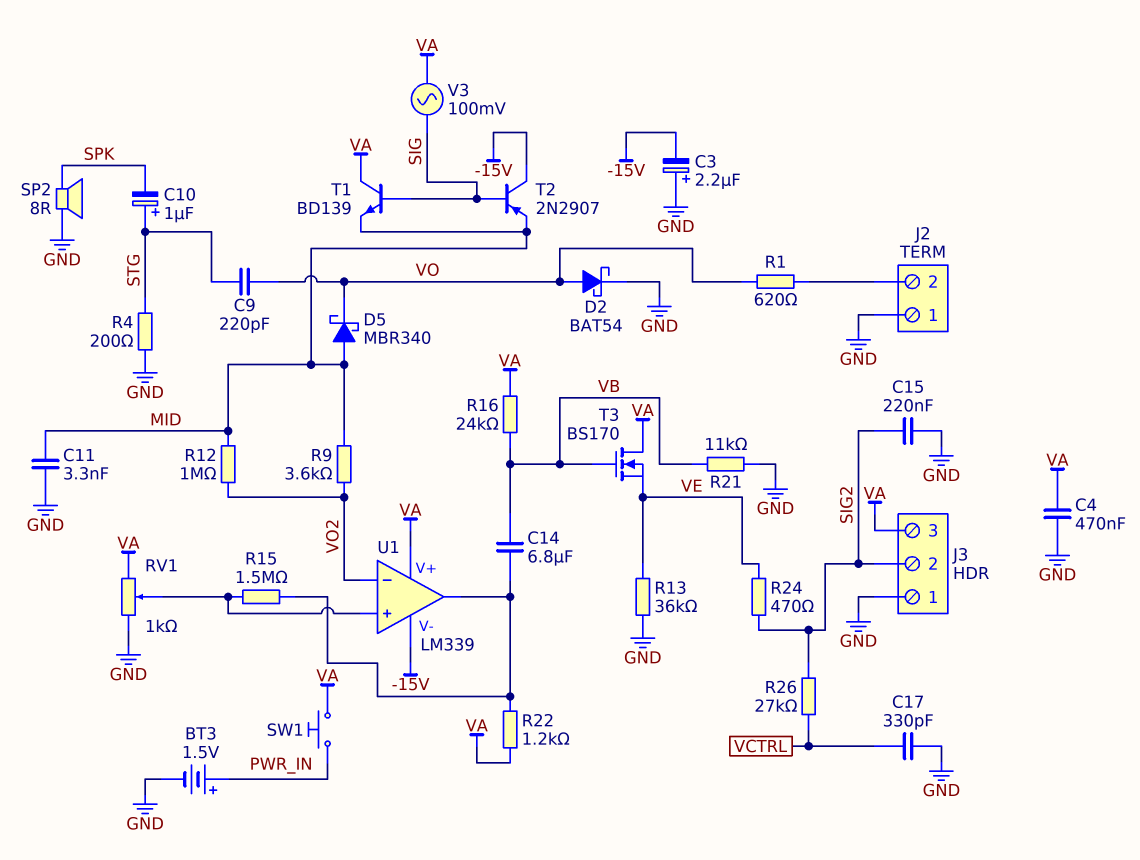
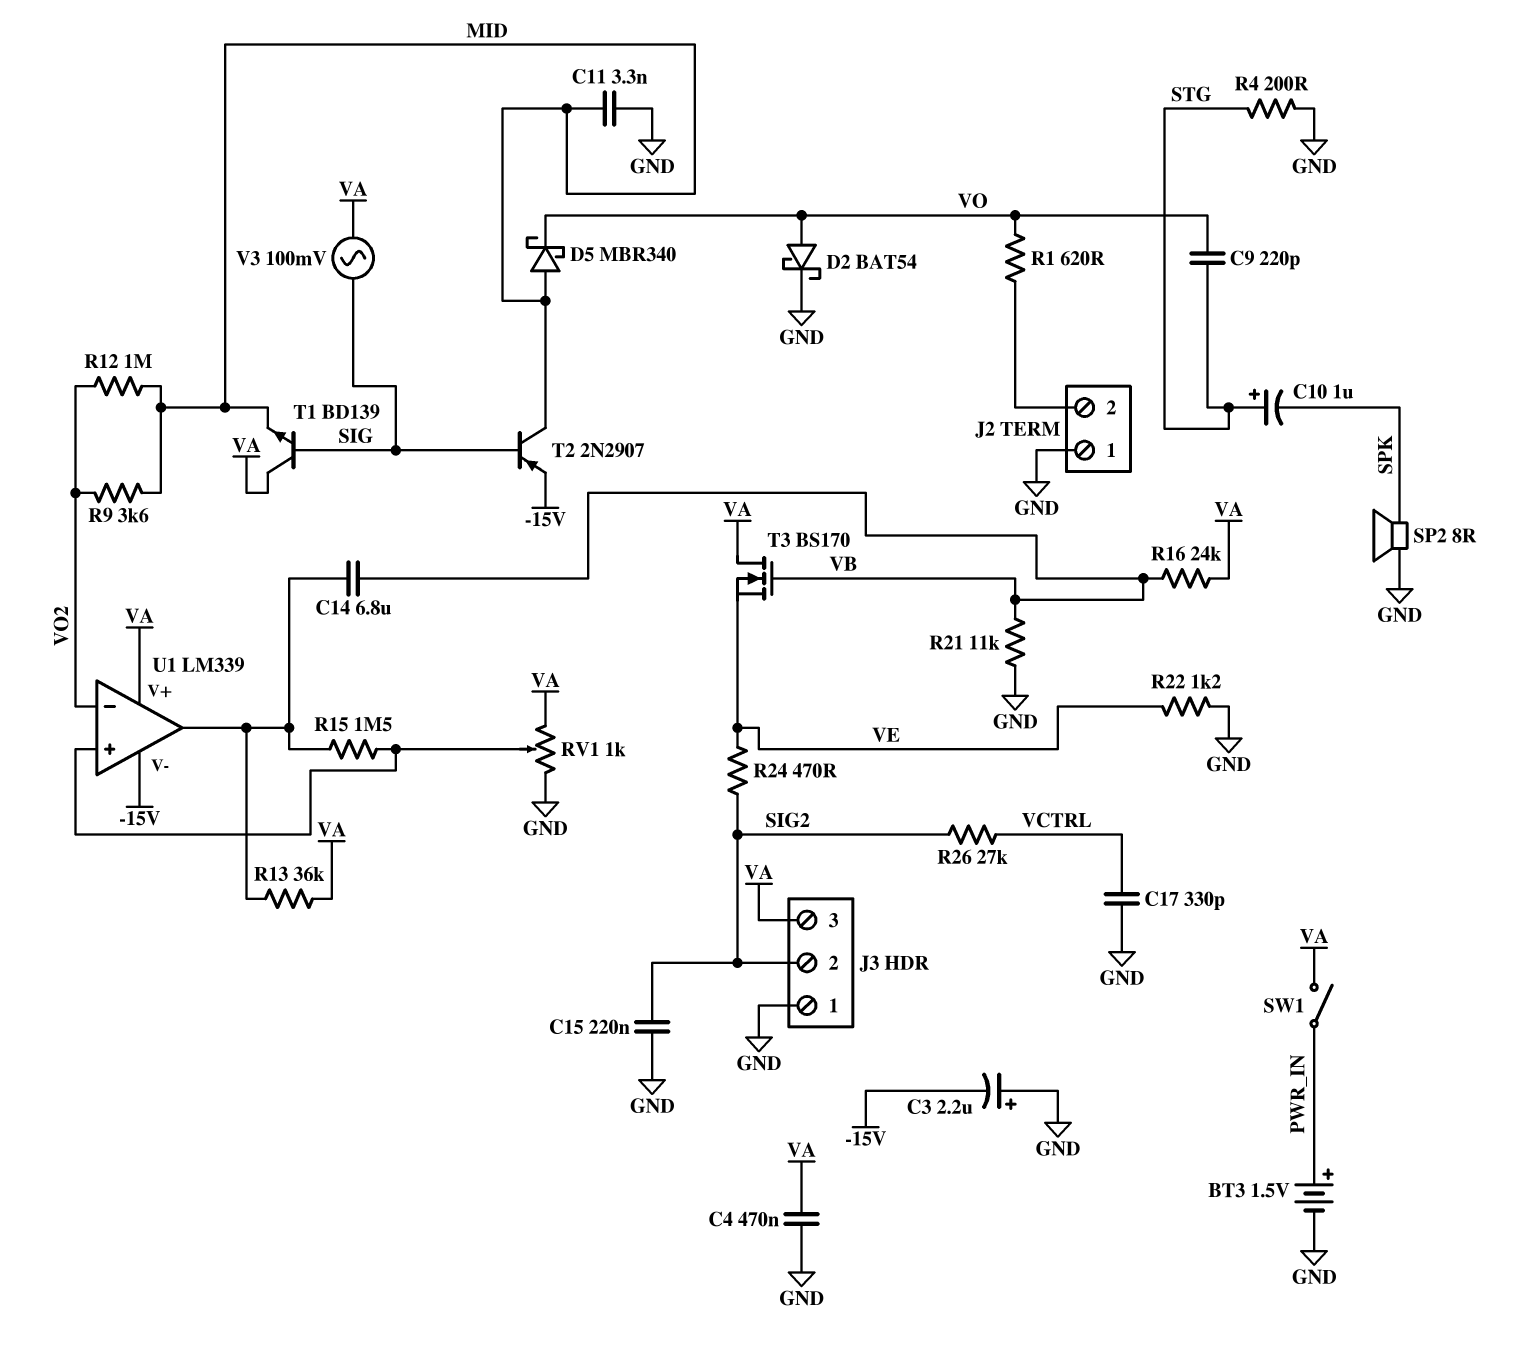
R13: 36k (GND, VE) -> 36k (U1/out, VA)
R22: 1.2k (U1/out, VA) -> 1.2k (GND, VE)
SW1: button (PWR_IN, VA) -> switch (PWR_IN, VA)
T2: PNP 2N2907 (B SIG, C -15V, E MID) -> PNP 2N2907 (B SIG, C MID, E -15V)

